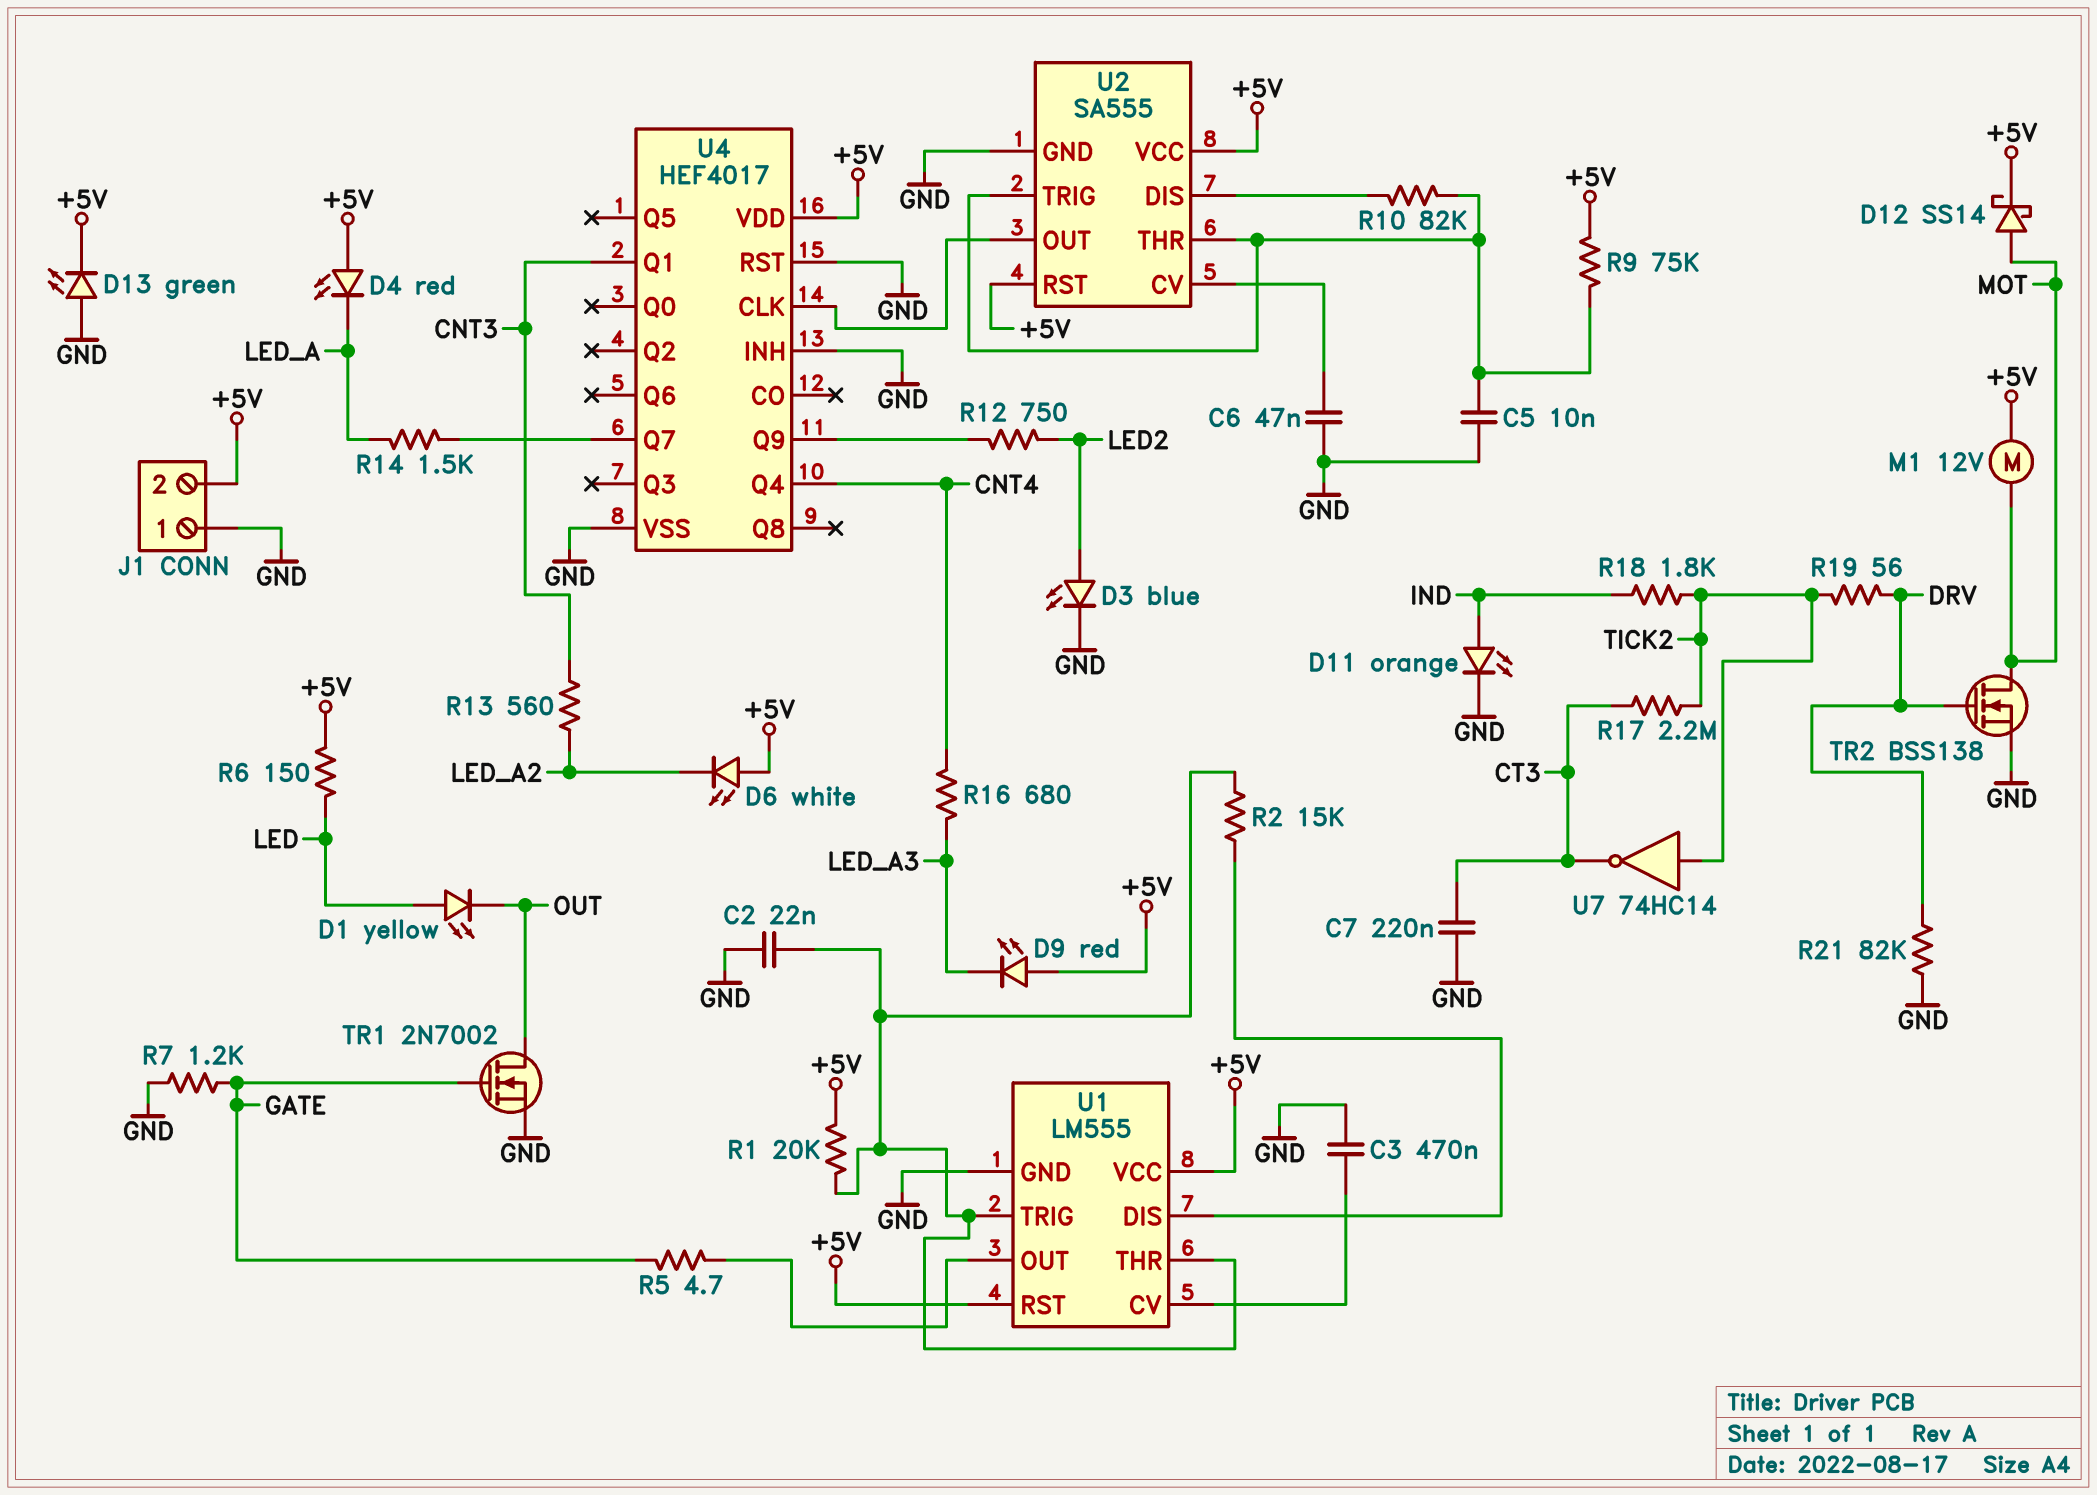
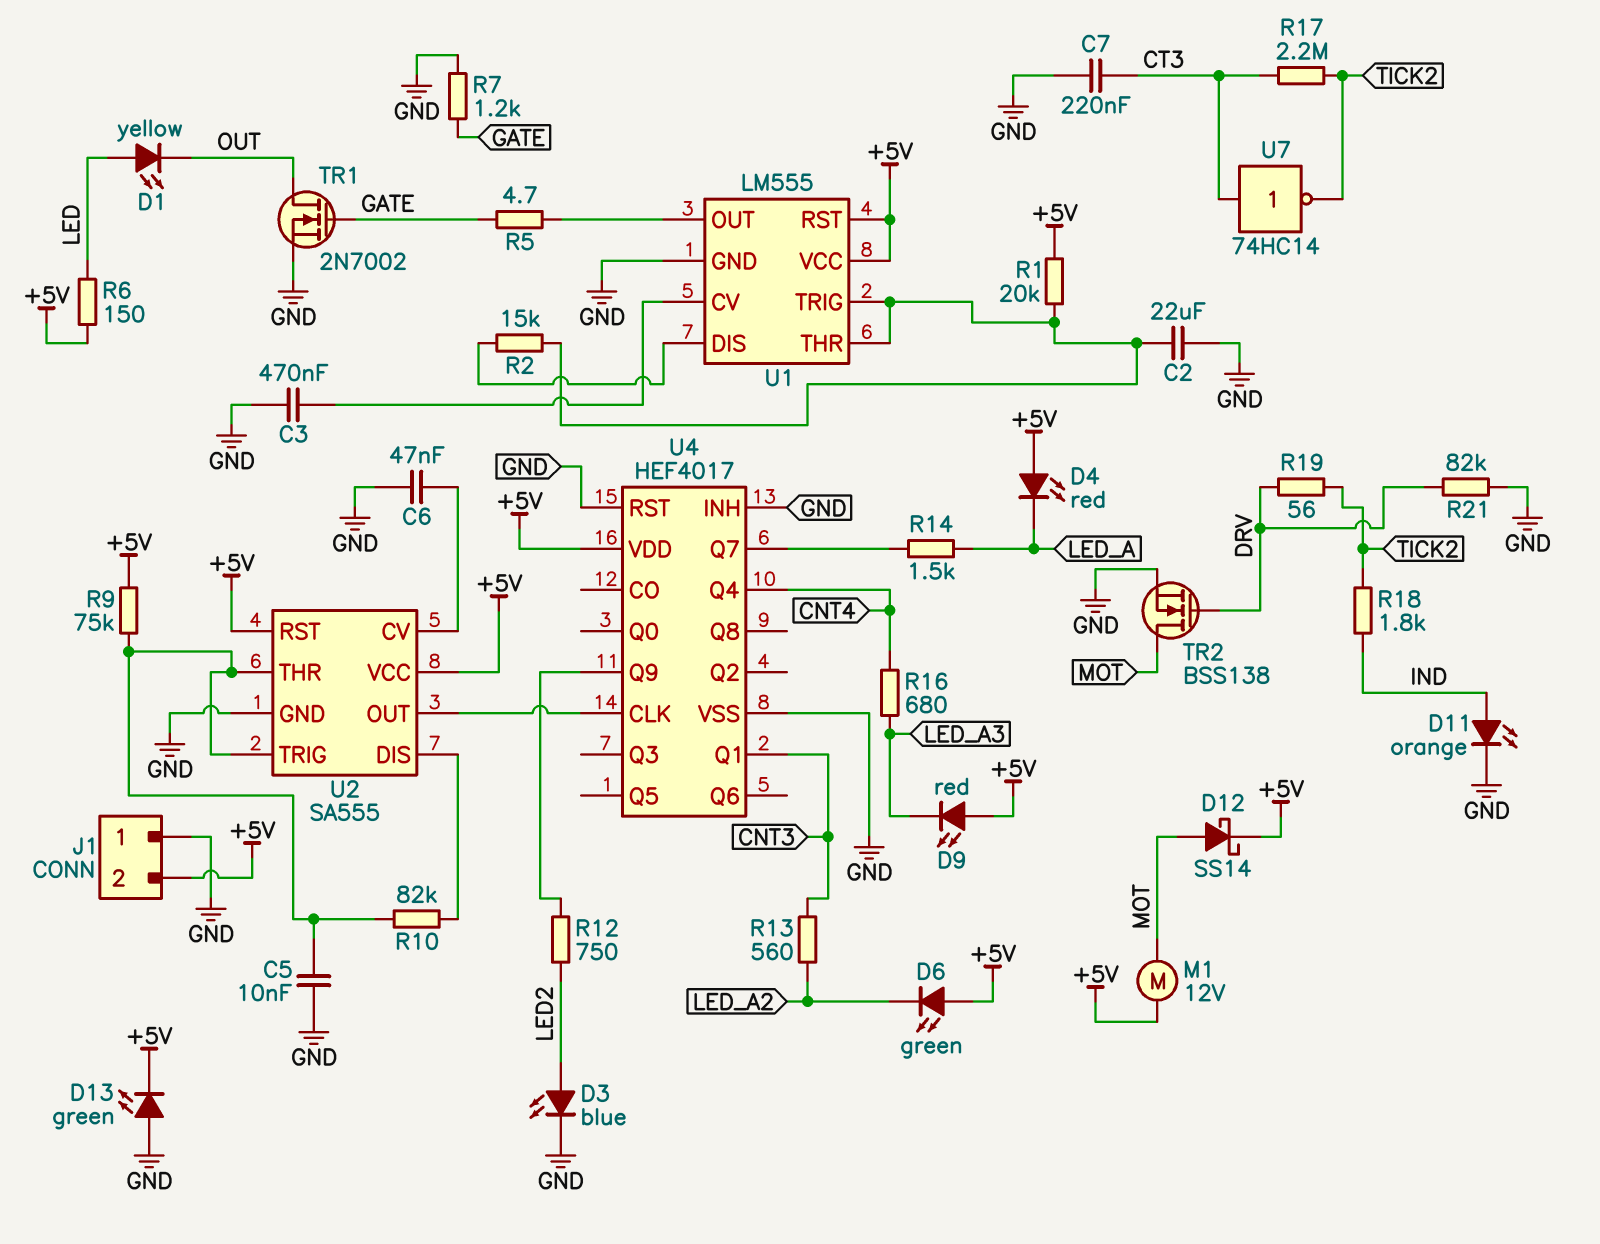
C2: 22nF (GND, U1/THR) -> 22uF (GND, U1/THR)
D6: LED white (A +5V, K LED_A2) -> LED green (A +5V, K LED_A2)
U7: NOT 74HC14 (in TICK2, out CT3) -> NOT 74HC14 (in CT3, out TICK2)

